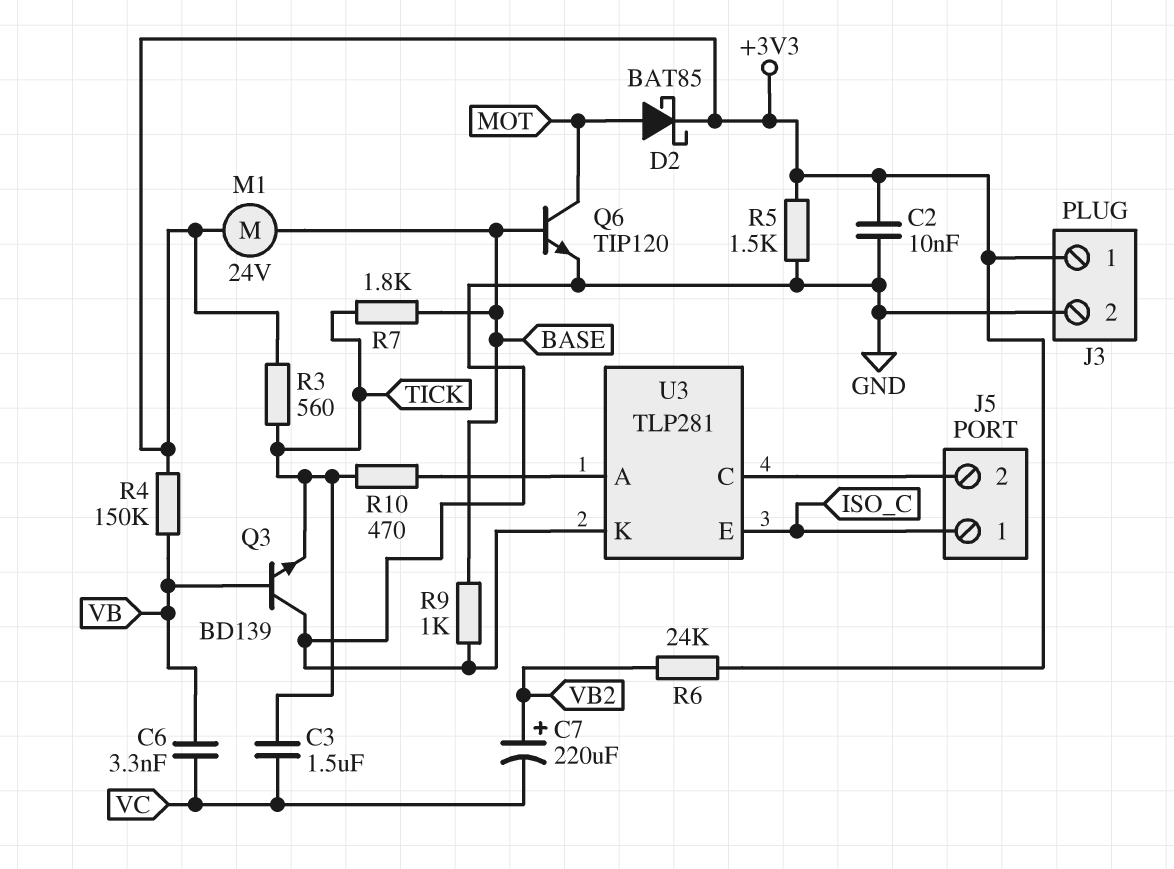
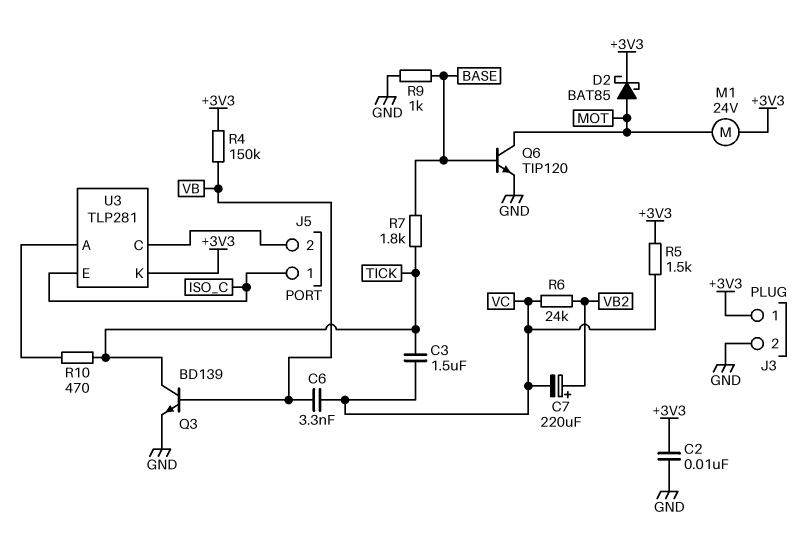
M1: motor 24V (+3V3, BASE) -> motor 24V (+3V3, MOT)
Q3: NPN BD139 (B VB, C GND, E TICK) -> NPN BD139 (B VB, C TICK, E GND)
R3: 560 (+3V3, TICK) -> none
R5: 1.5k (+3V3, GND) -> 1.5k (+3V3, VC)
R6: 24k (+3V3, VB2) -> 24k (VB2, VC)
U3 pin K: GND -> +3V3

